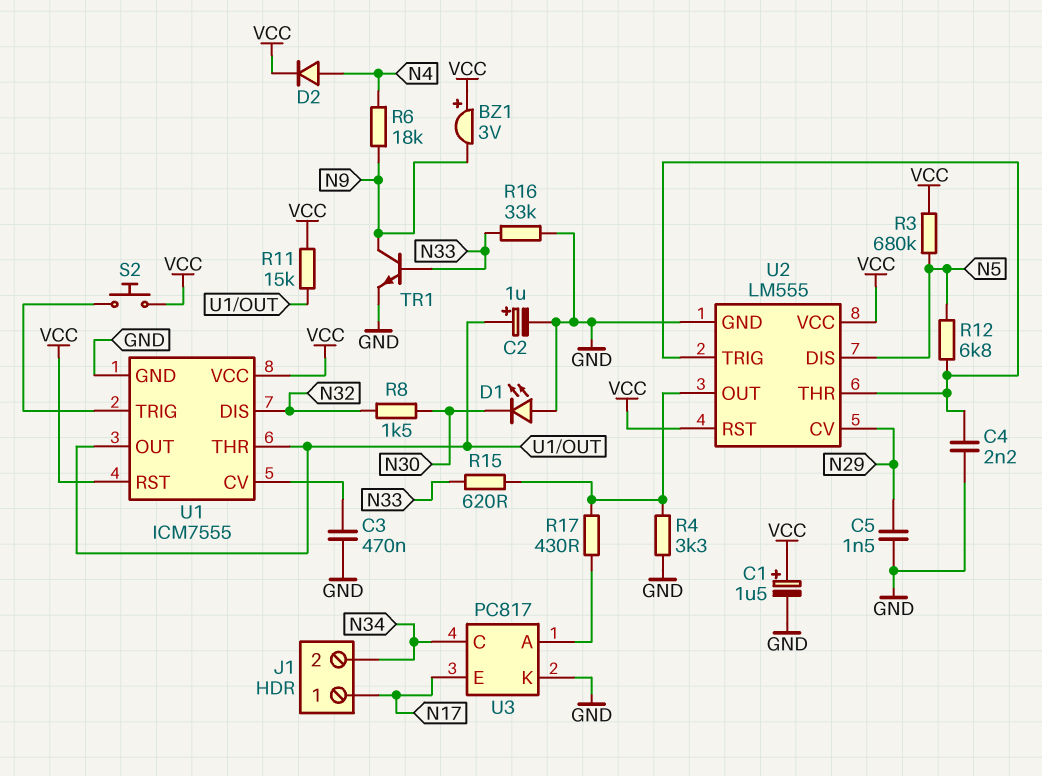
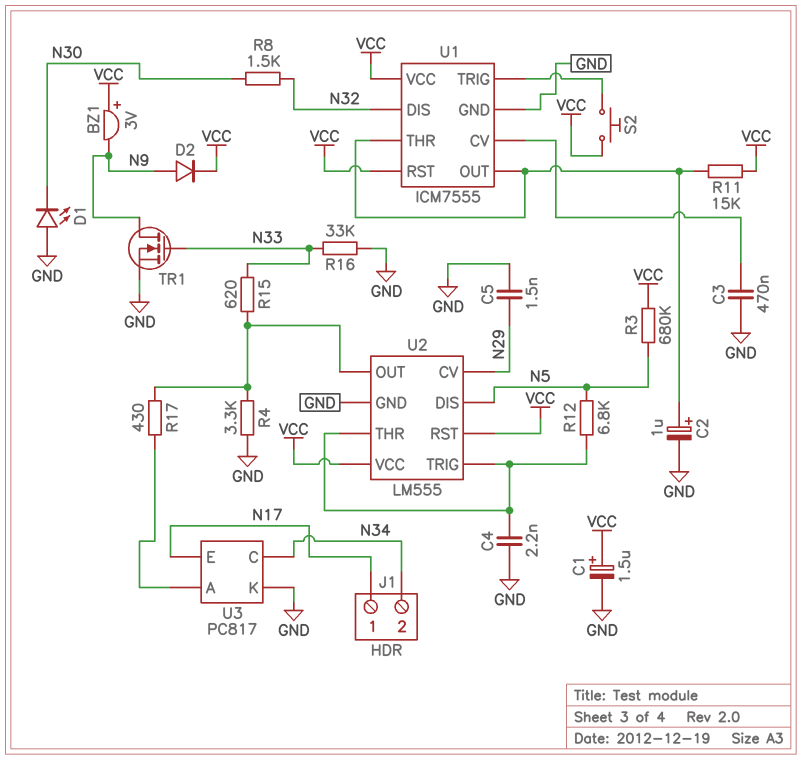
D2: diode (A N4, K VCC) -> diode (A N9, K VCC)
R6: 18k (N4, N9) -> none
TR1: NPN (B N33, C N9, E GND) -> NMOS (G N33, D N9, S GND)

